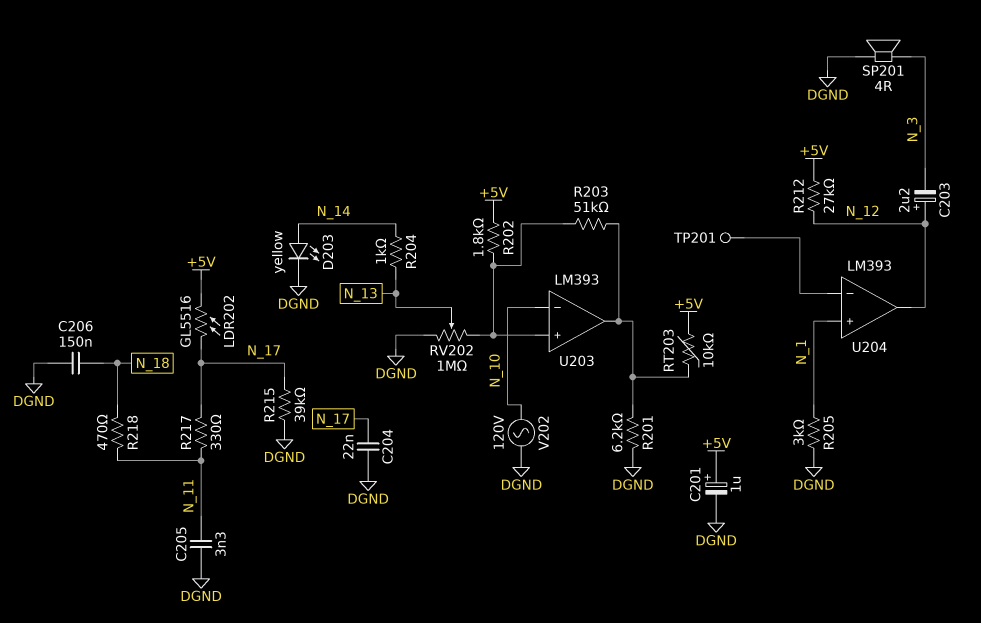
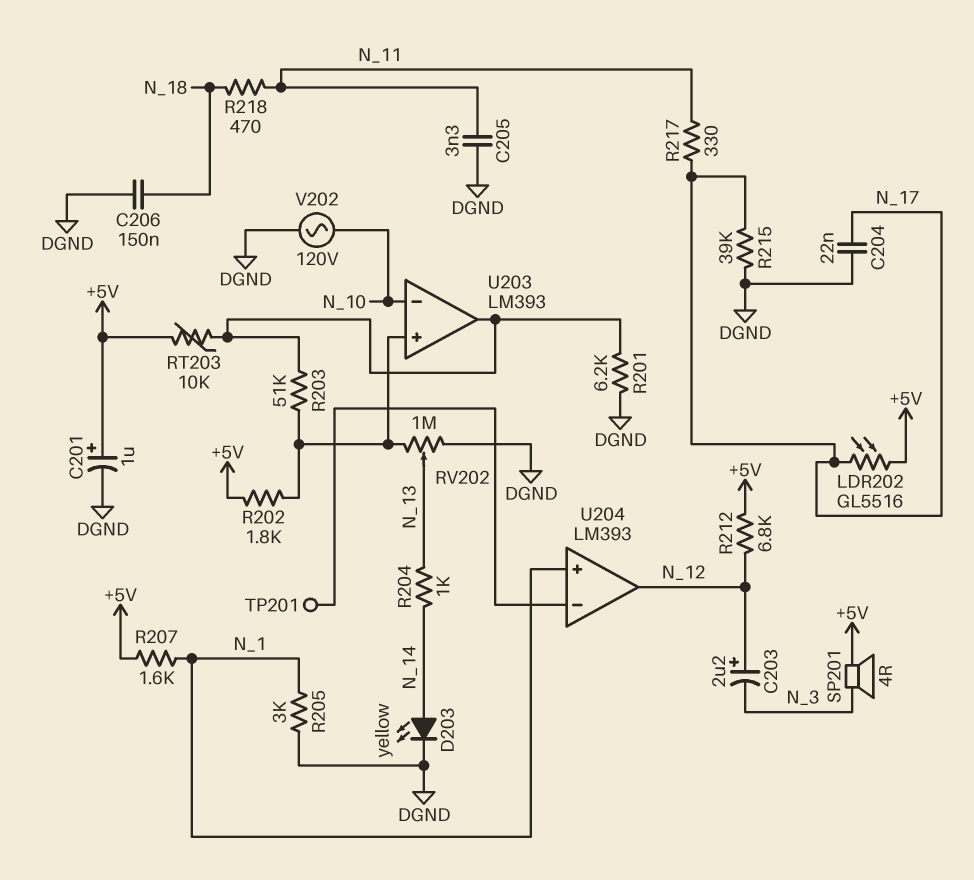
R207: none -> 1.6k (+5V, N_1)
R212: 27k (+5V, N_12) -> 6.8k (+5V, N_12)
SP201: speaker 4R (DGND, N_3) -> speaker 4R (+5V, N_3)

